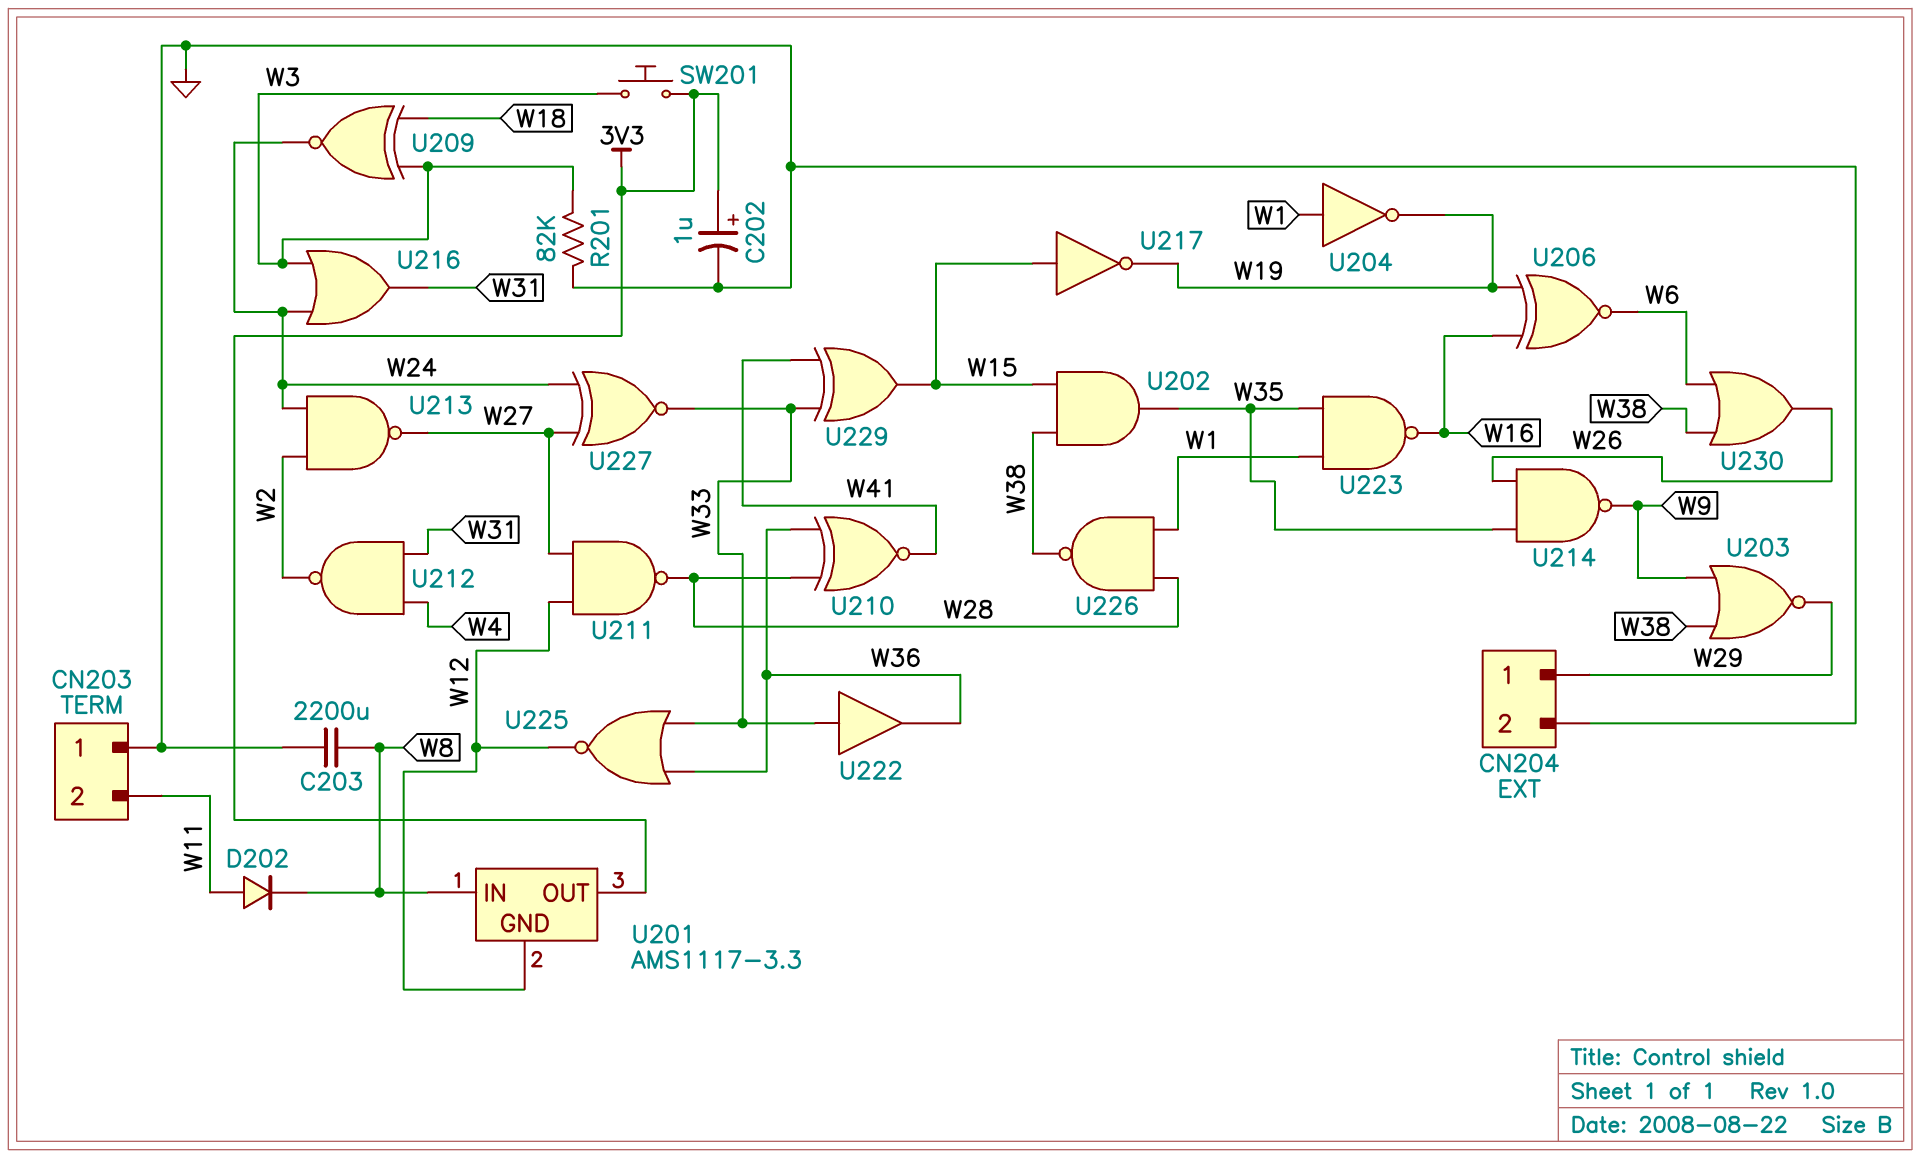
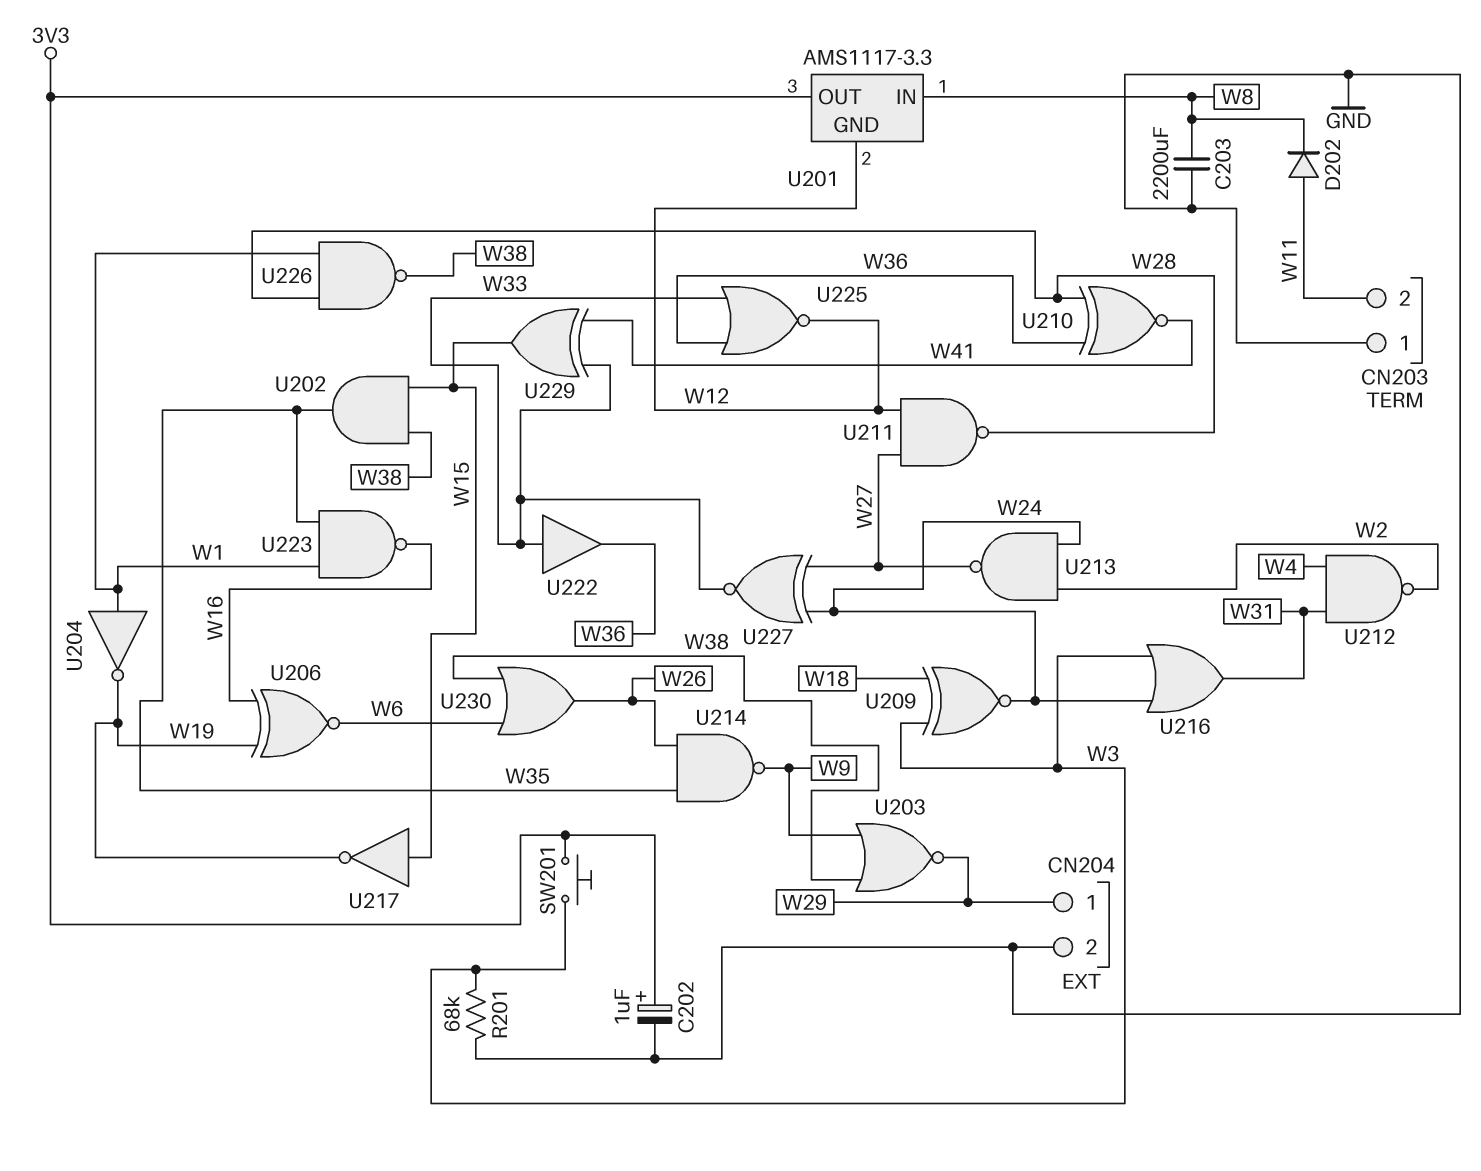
R201: 82k (GND, W3) -> 68k (GND, W3)

